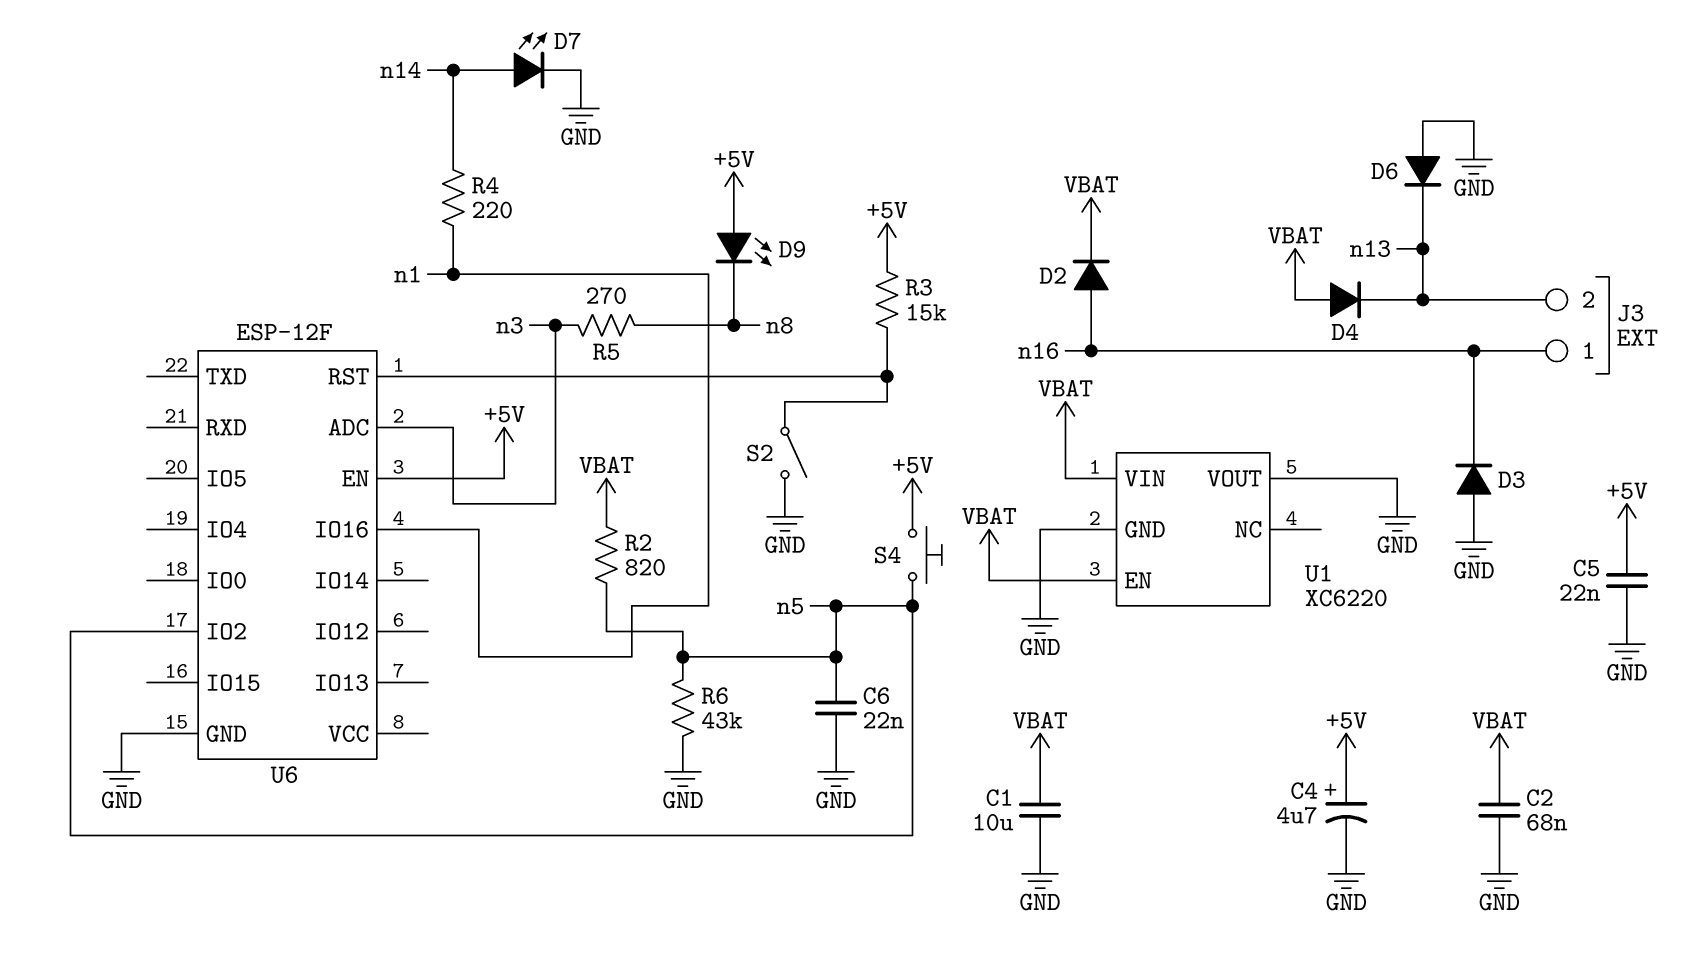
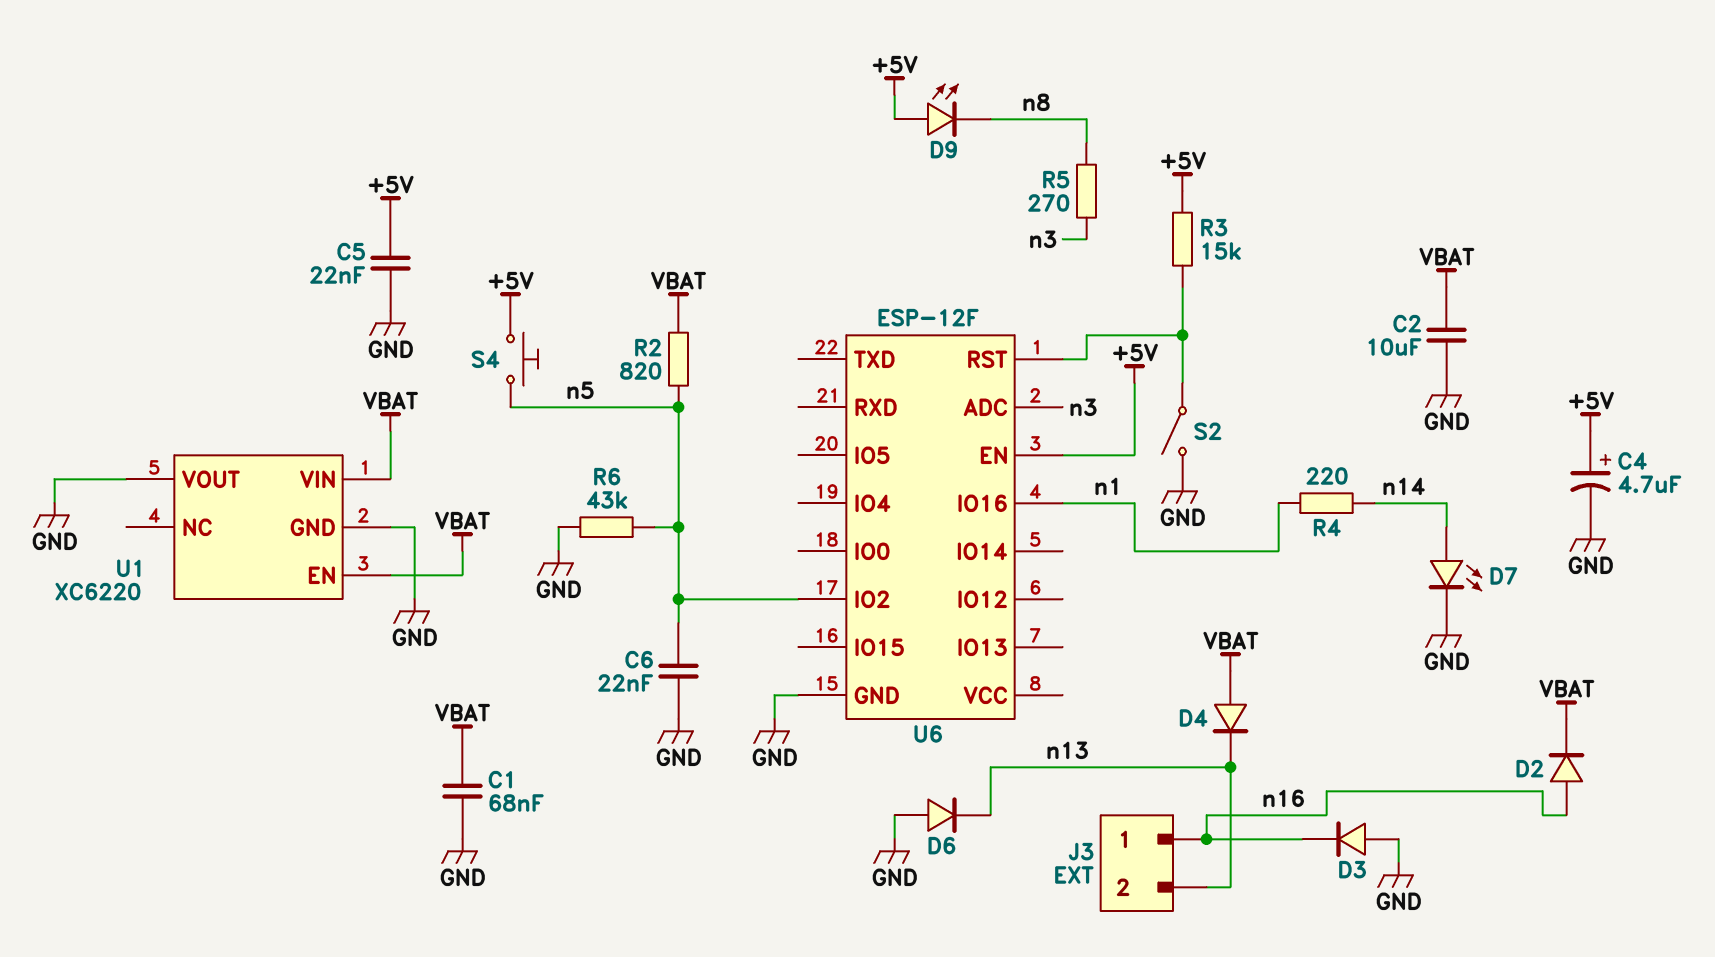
C1: 10uF (GND, VBAT) -> 68nF (GND, VBAT)
C2: 68nF (GND, VBAT) -> 10uF (GND, VBAT)

